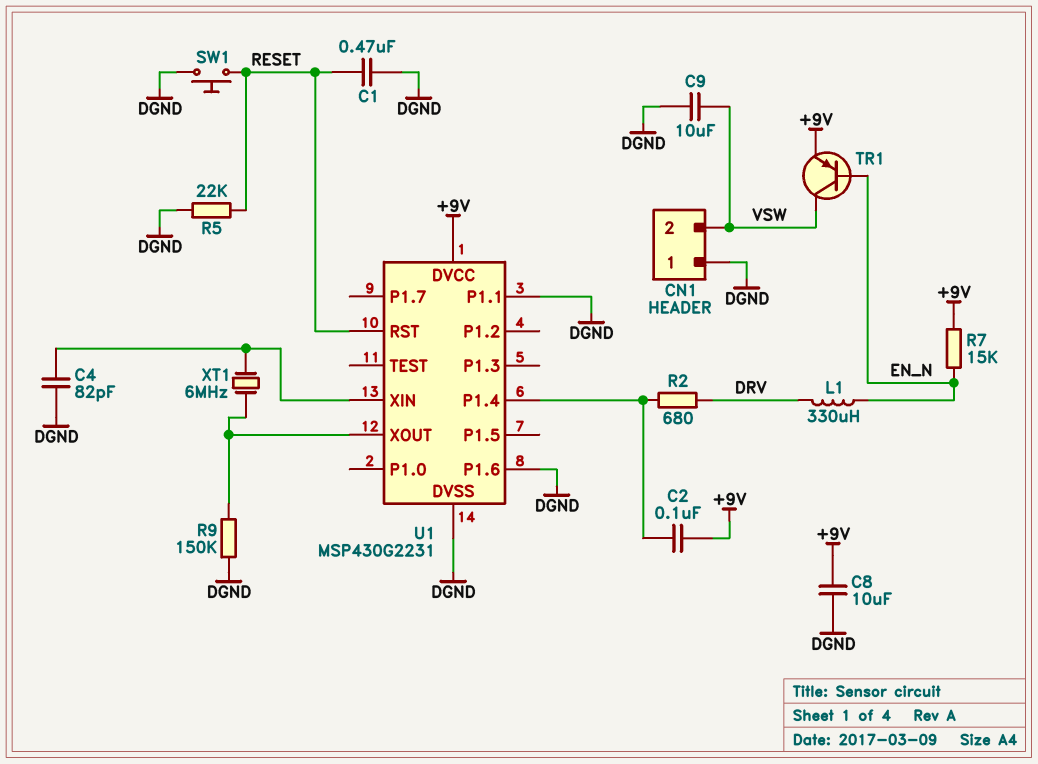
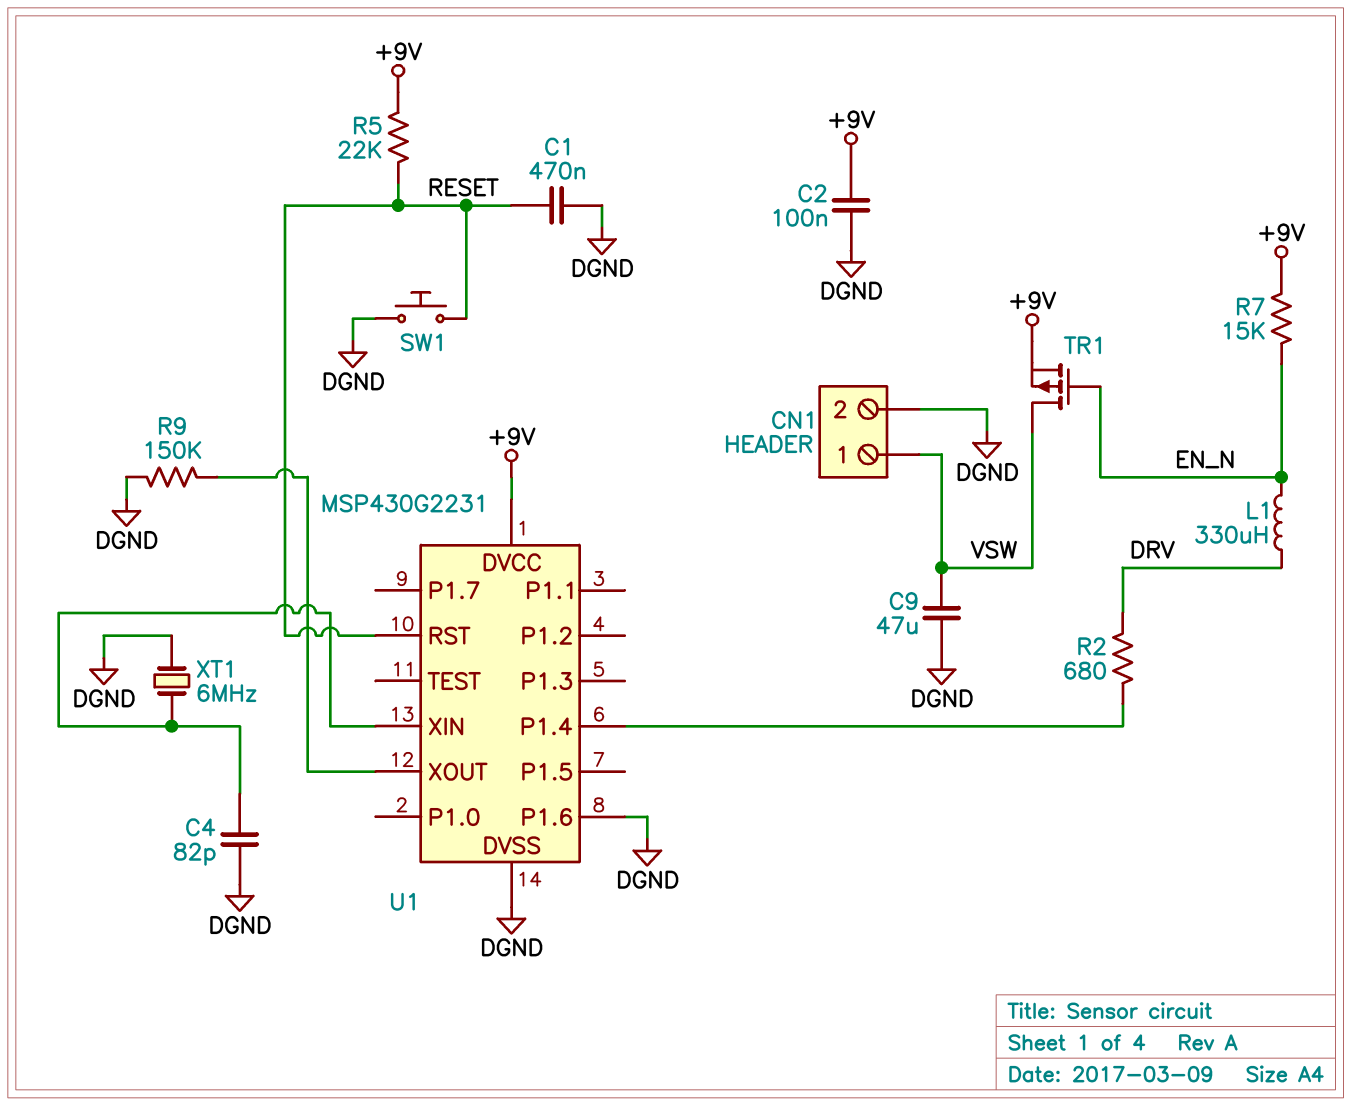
C2: 100nF (+9V, U1/P1.4) -> 100nF (+9V, DGND)
C8: 10uF (+9V, DGND) -> none
C9: 10uF (DGND, VSW) -> 47uF (DGND, VSW)
CN1 pin 1: DGND -> VSW
CN1 pin 2: VSW -> DGND
R5: 22k (DGND, RESET) -> 22k (+9V, RESET)
TR1: PNP (B EN_N, C VSW, E +9V) -> PMOS (G EN_N, D VSW, S +9V)
U1 pin P1.1: DGND -> none
XT1: 6MHz (U1/XIN, U1/XOUT) -> 6MHz (DGND, U1/XIN)

